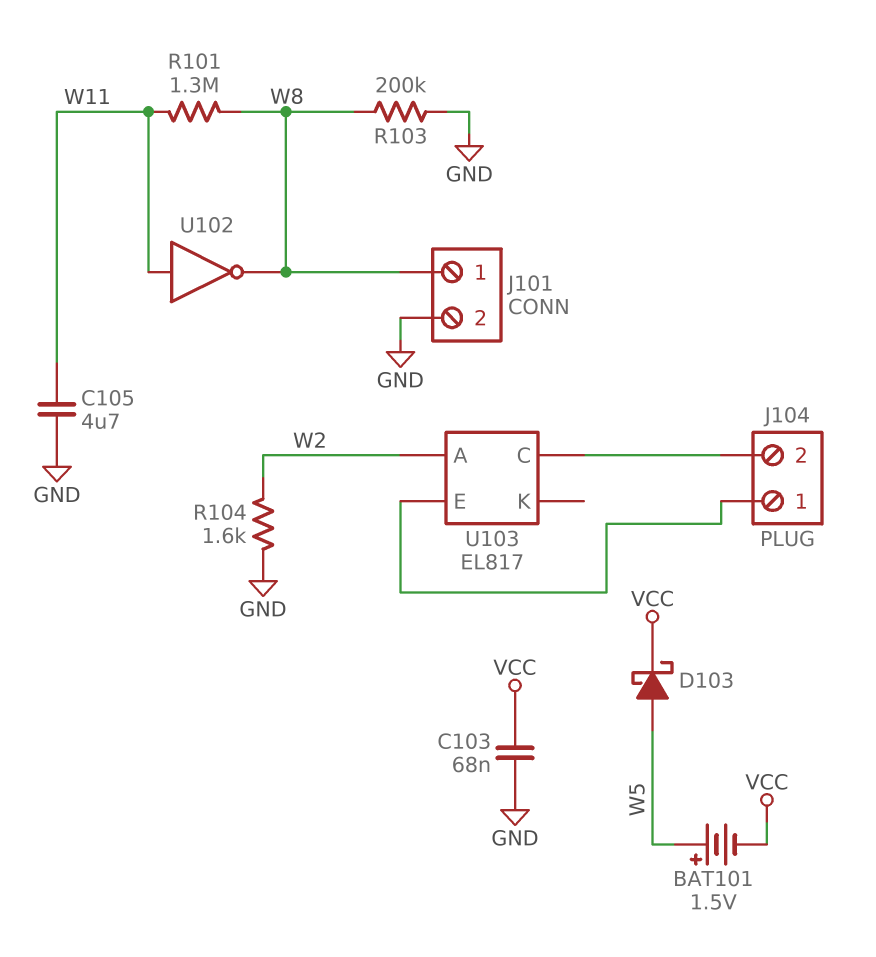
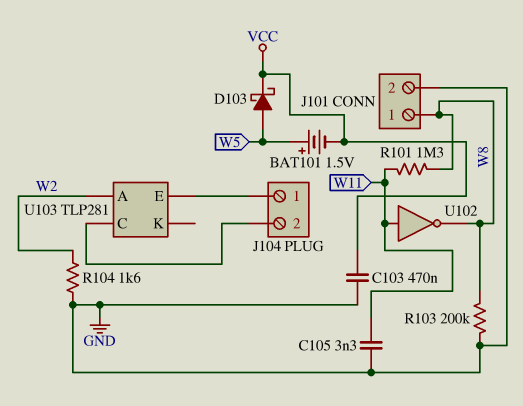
C103: 68nF (GND, VCC) -> 470nF (GND, VCC)
C105: 4.7uF (GND, W11) -> 3.3nF (GND, W11)
U103: EL817 -> TLP281

